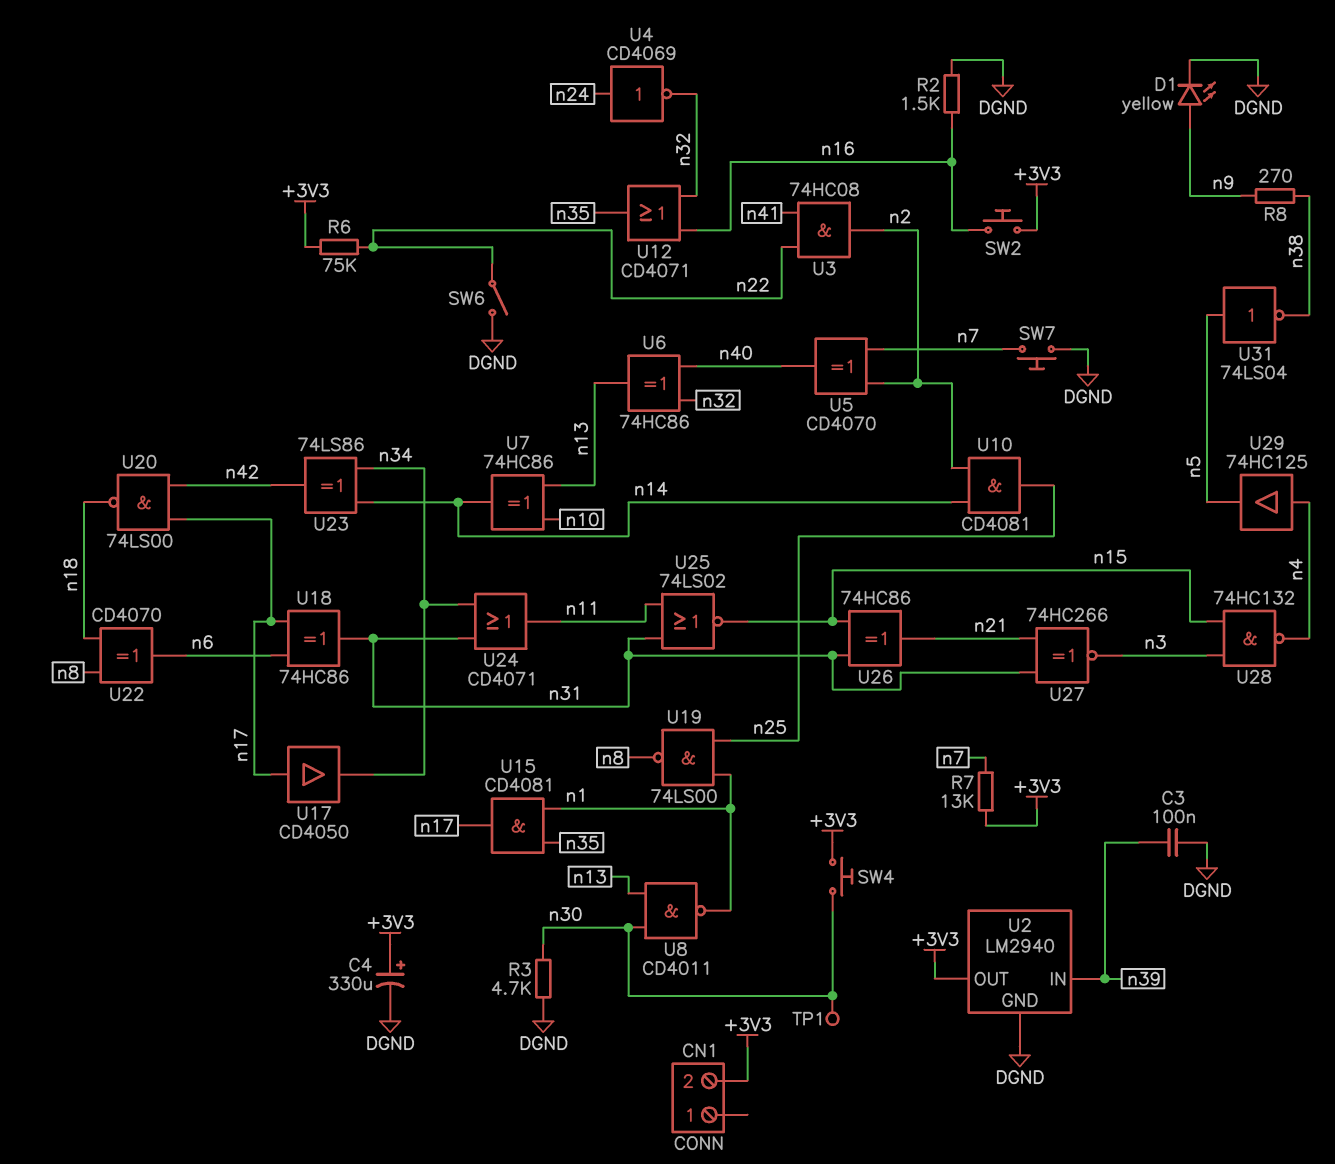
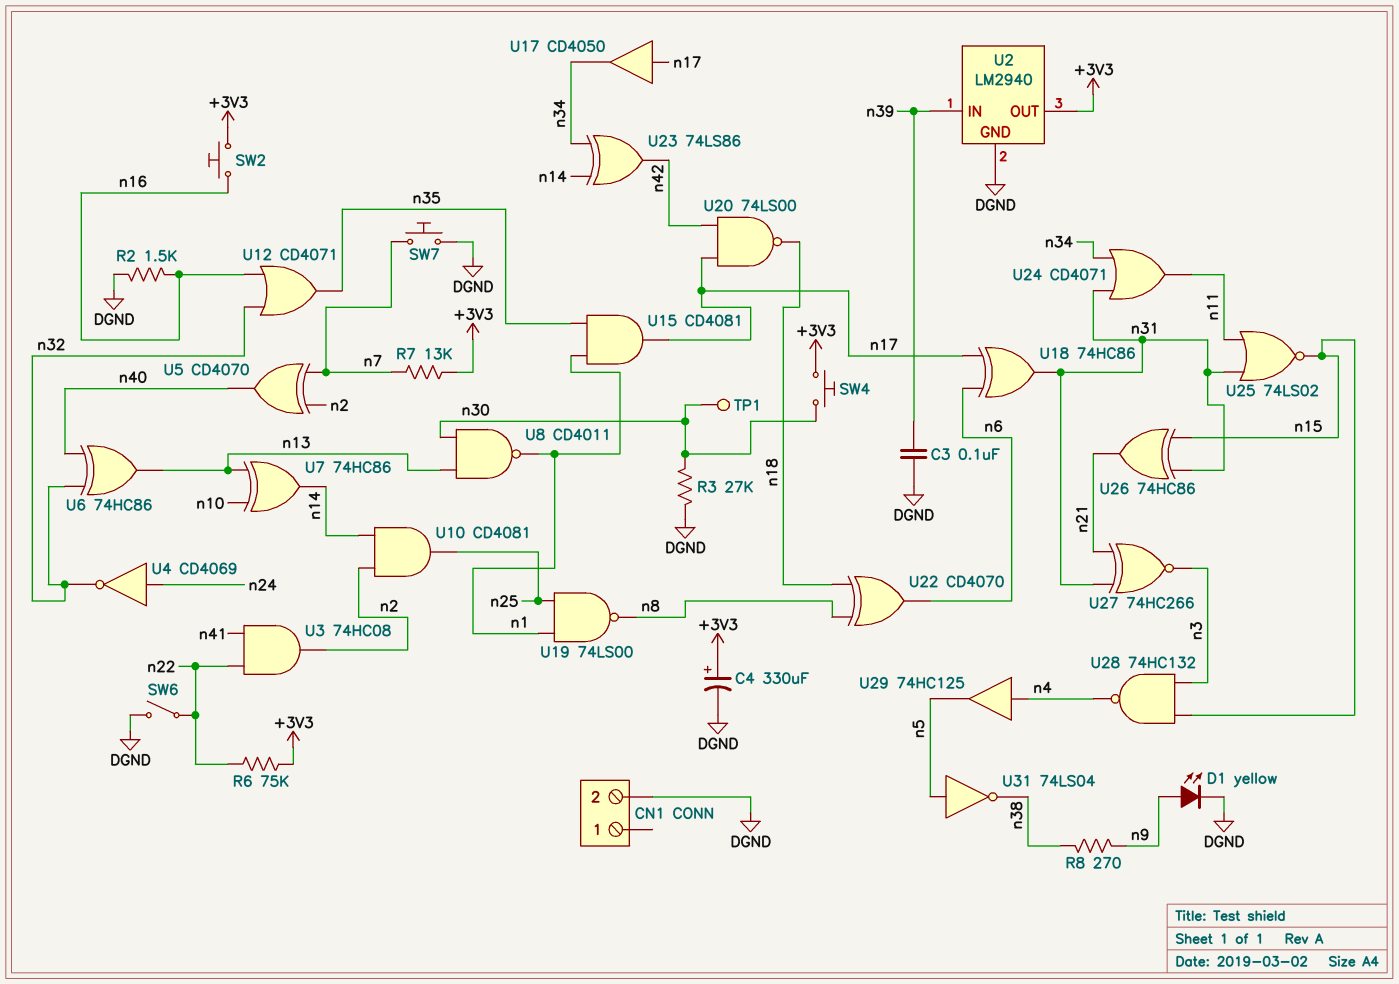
CN1 pin 2: +3V3 -> DGND
R3: 4.7k (DGND, n30) -> 27k (DGND, n30)

